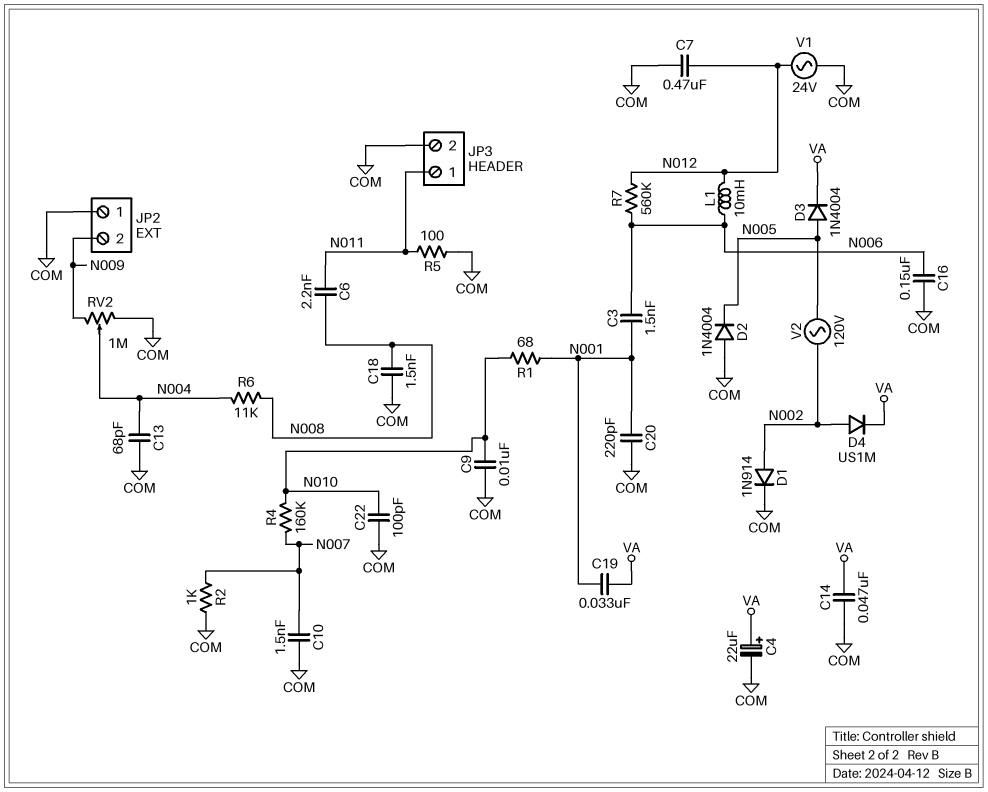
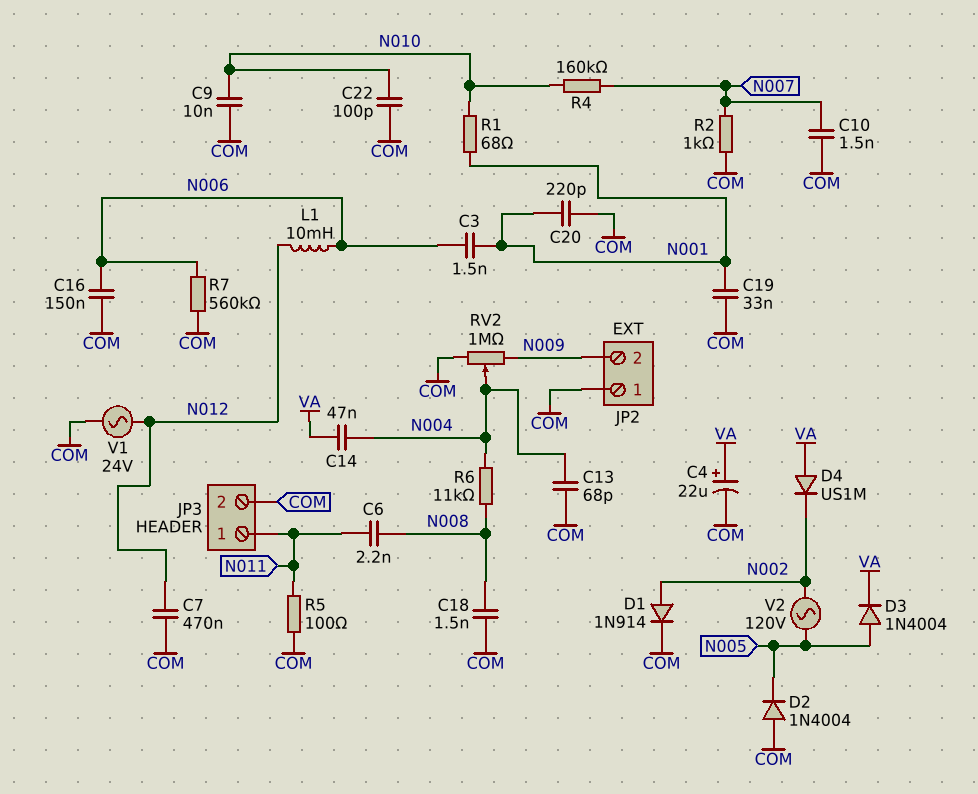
C14: 47nF (COM, VA) -> 47nF (N004, VA)
C19: 33nF (N001, VA) -> 33nF (COM, N001)
D4: diode US1M (A N002, K VA) -> diode US1M (A VA, K N002)
R7: 560k (N006, N012) -> 560k (COM, N006)

